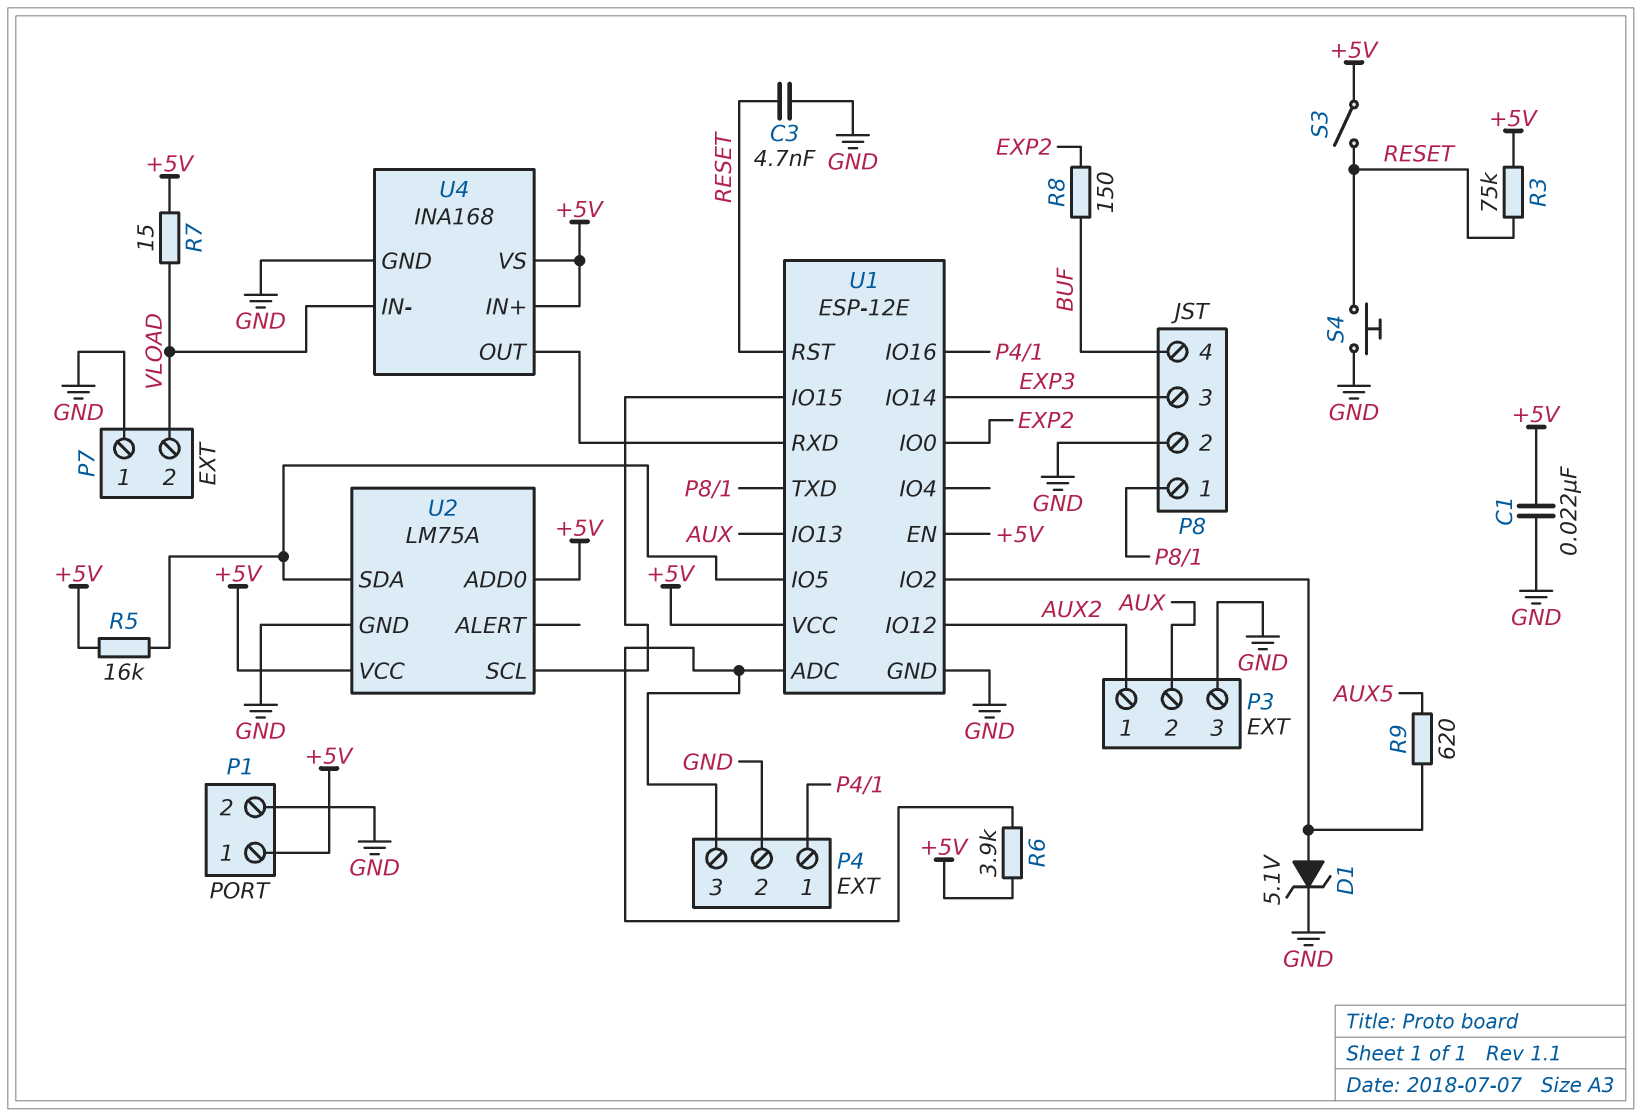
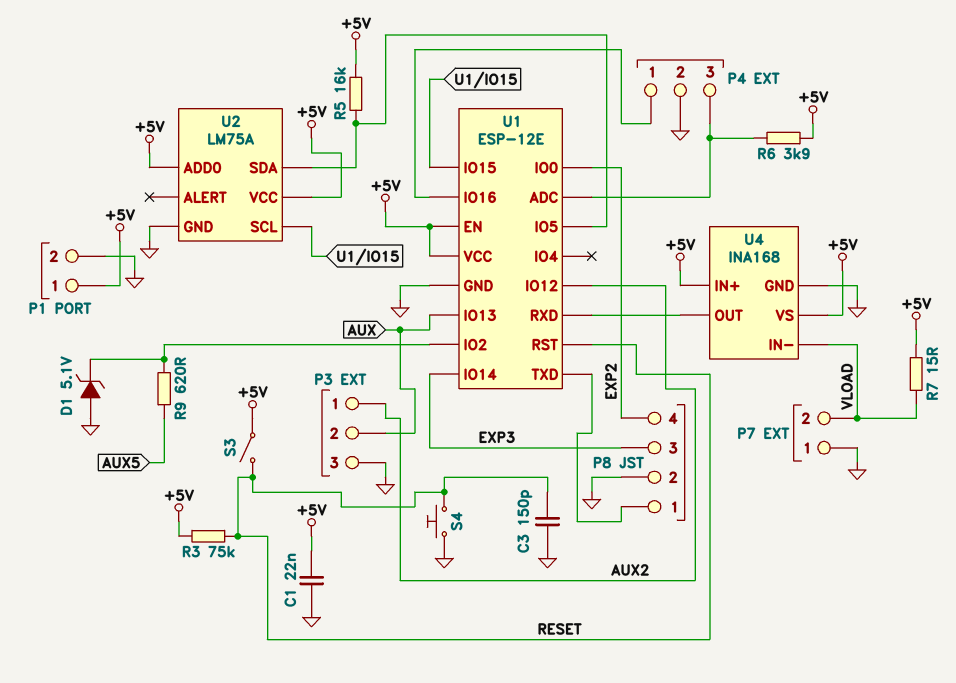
C3: 4.7nF (GND, RESET) -> 150pF (GND, RESET)
D1: zener 5.1V (A U1/IO2, K GND) -> zener 5.1V (A GND, K U1/IO2)
P8 pin 4: BUF -> EXP2
R8: 150 (BUF, EXP2) -> none

